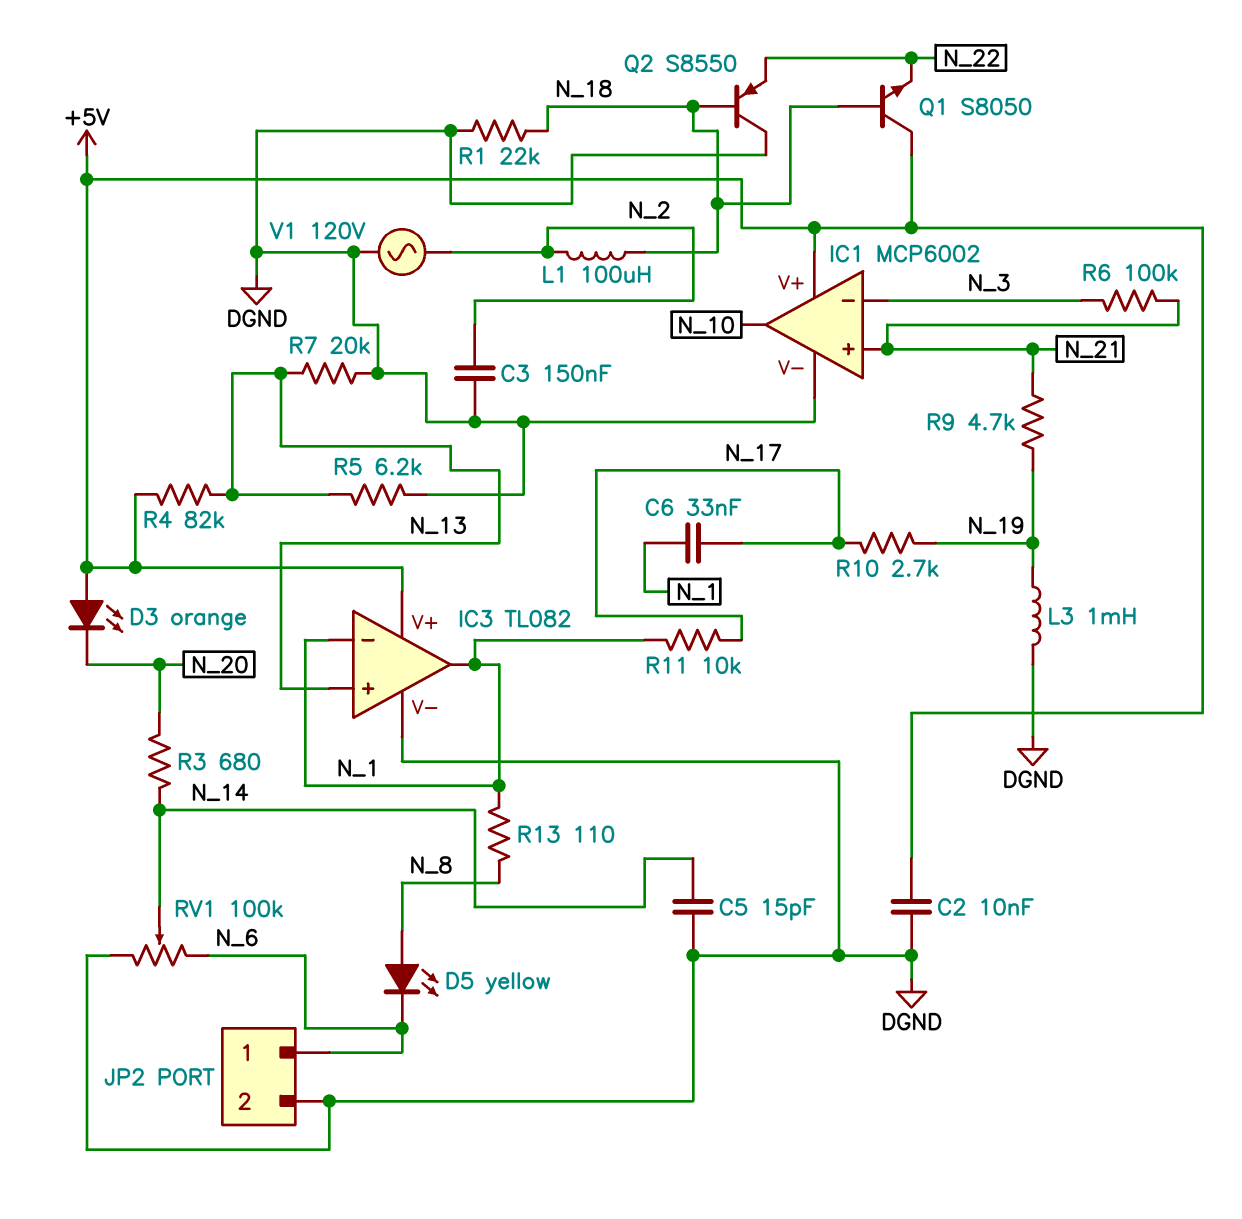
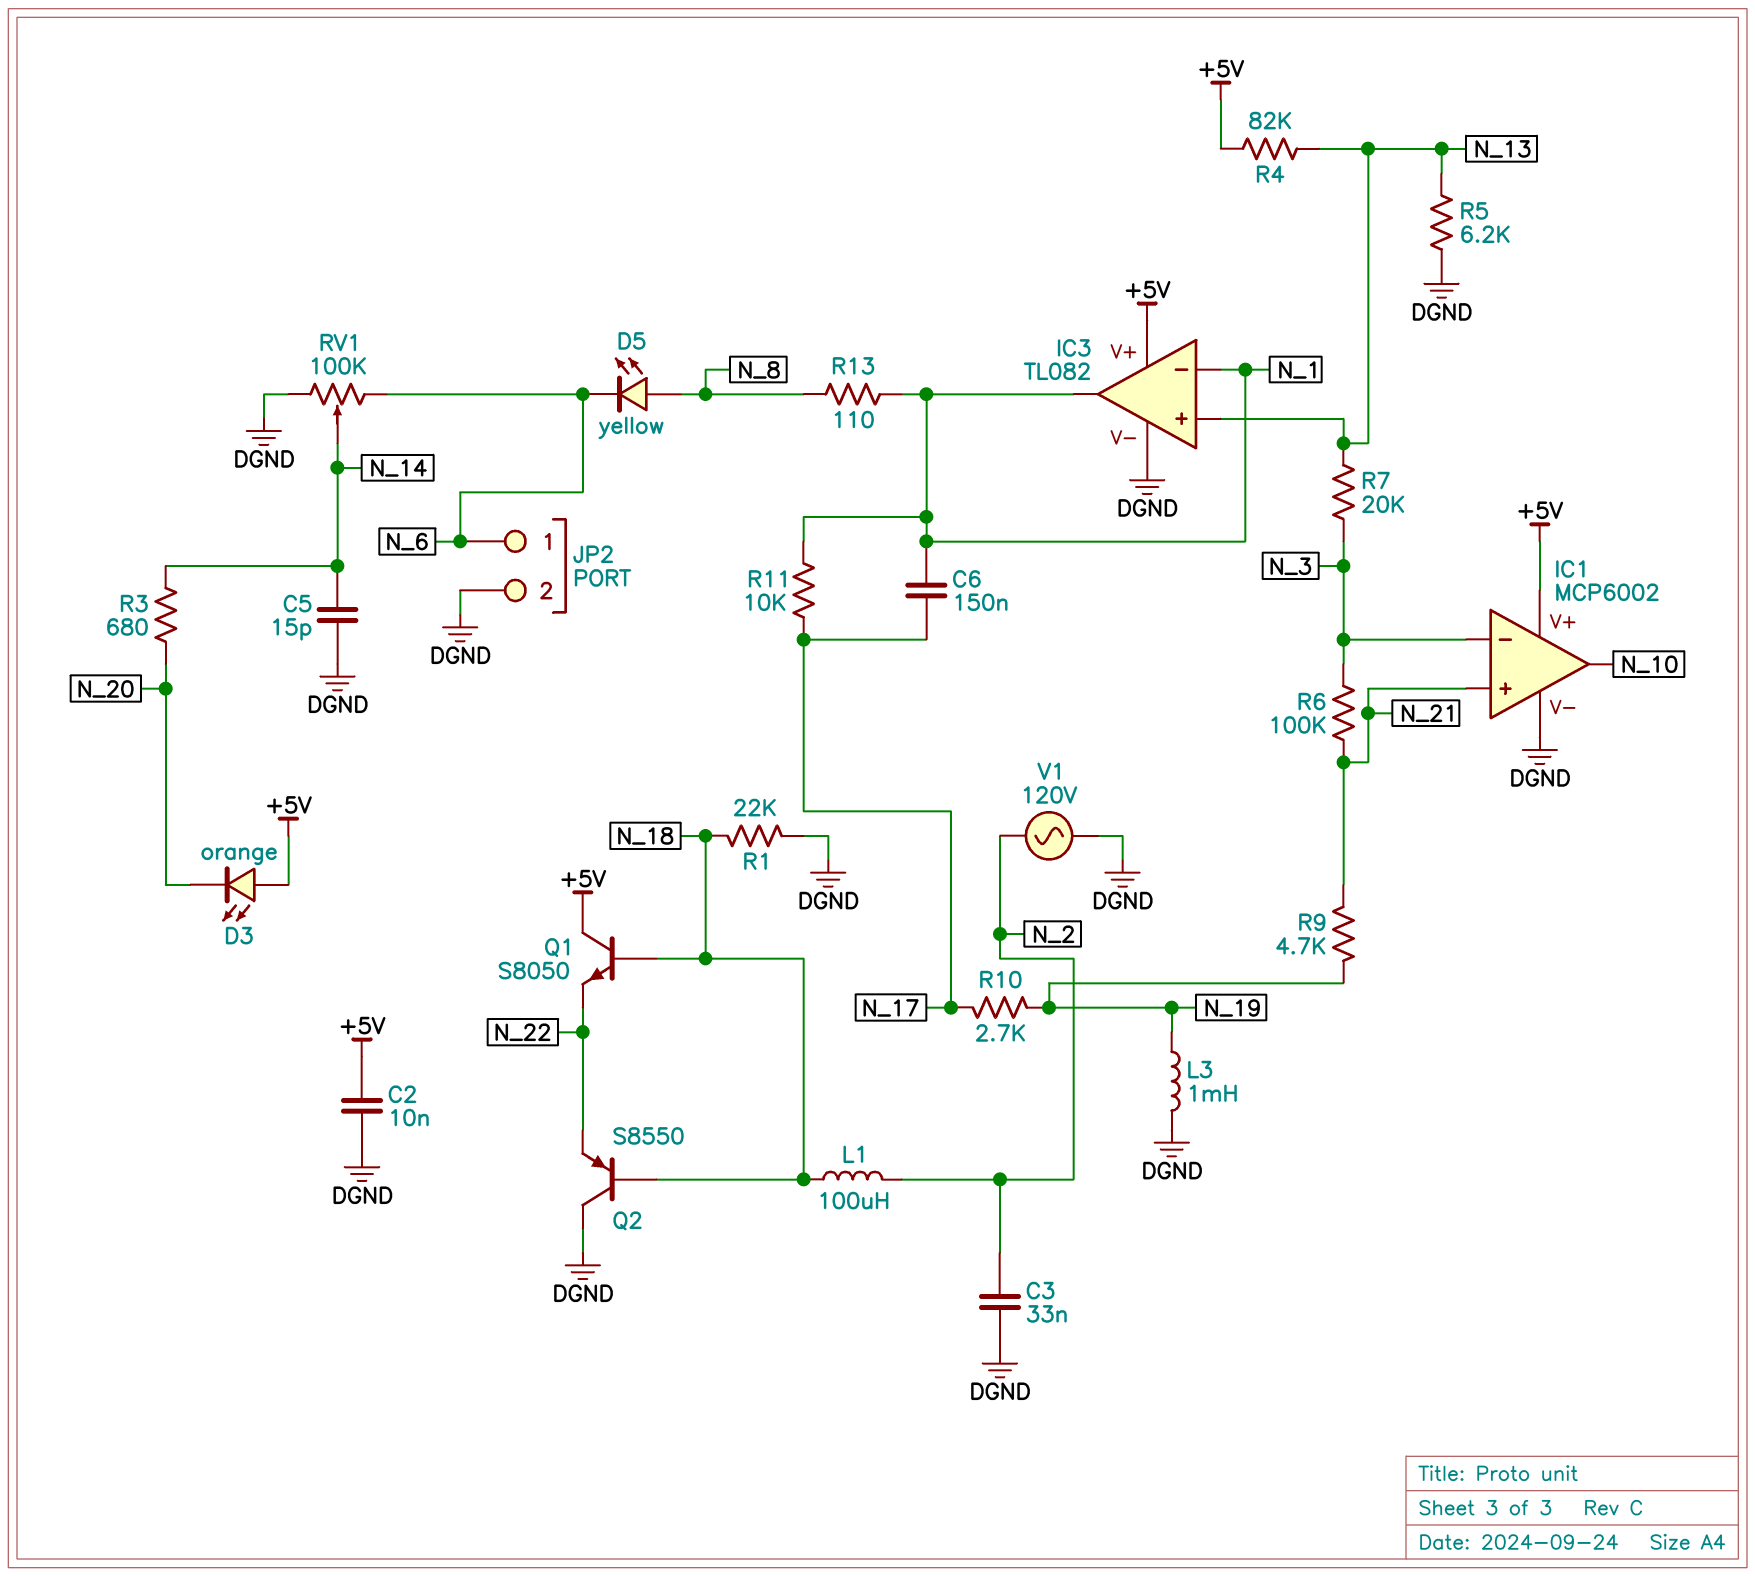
C3: 150nF (DGND, N_2) -> 33nF (DGND, N_2)
C6: 33nF (N_1, N_17) -> 150nF (N_1, N_17)
R7: 20k (DGND, N_13) -> 20k (N_3, N_13)

